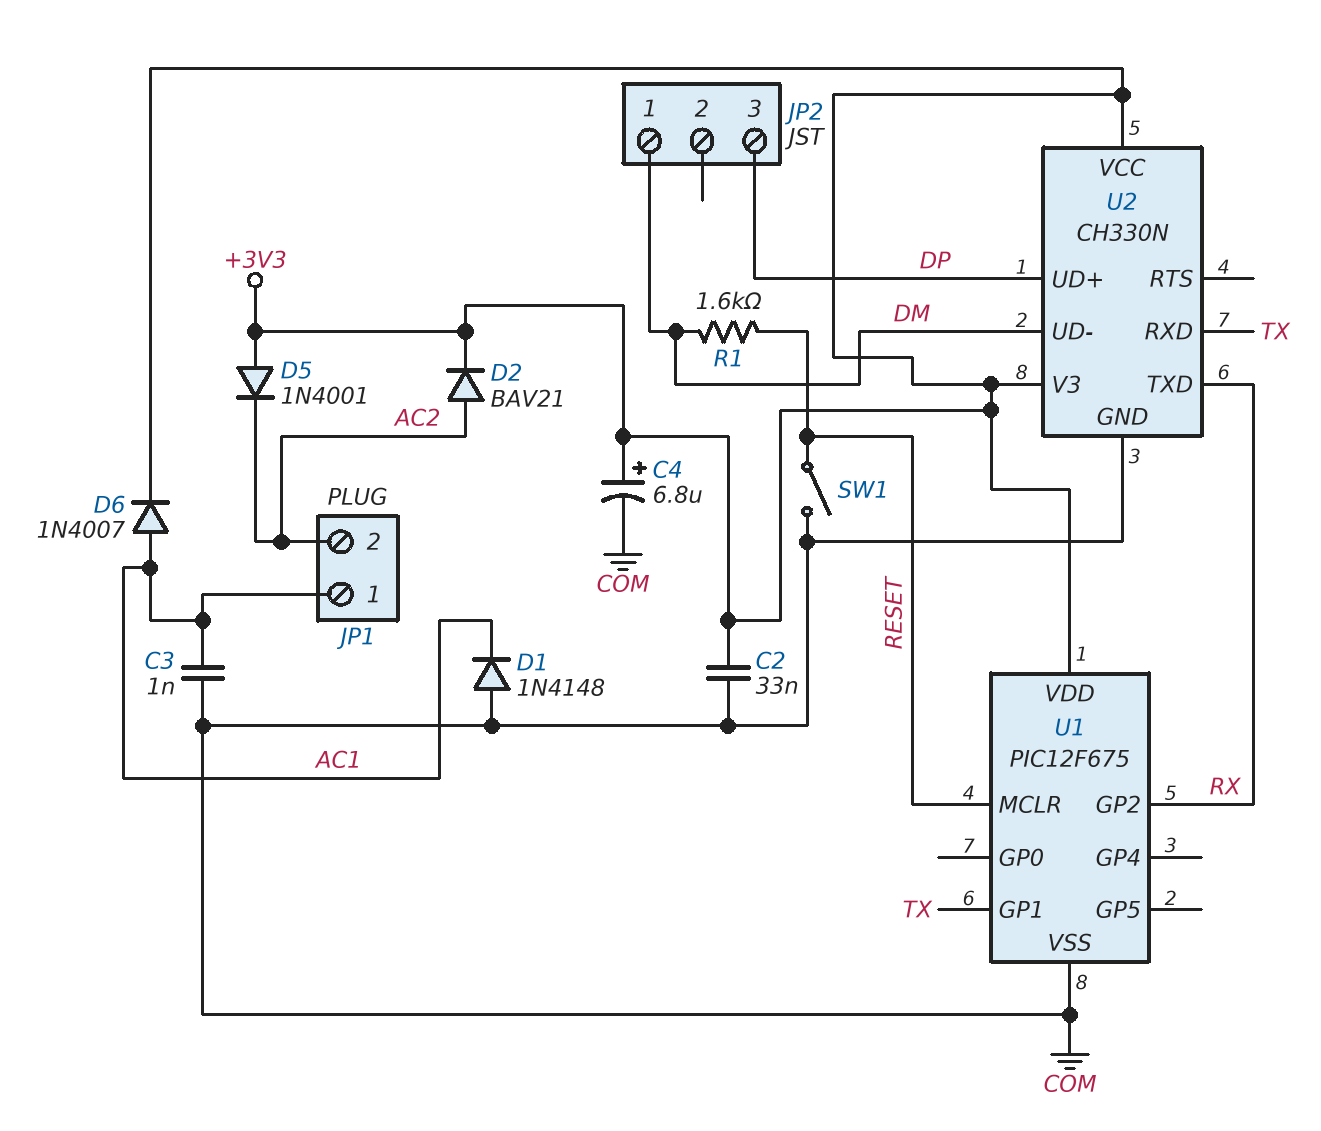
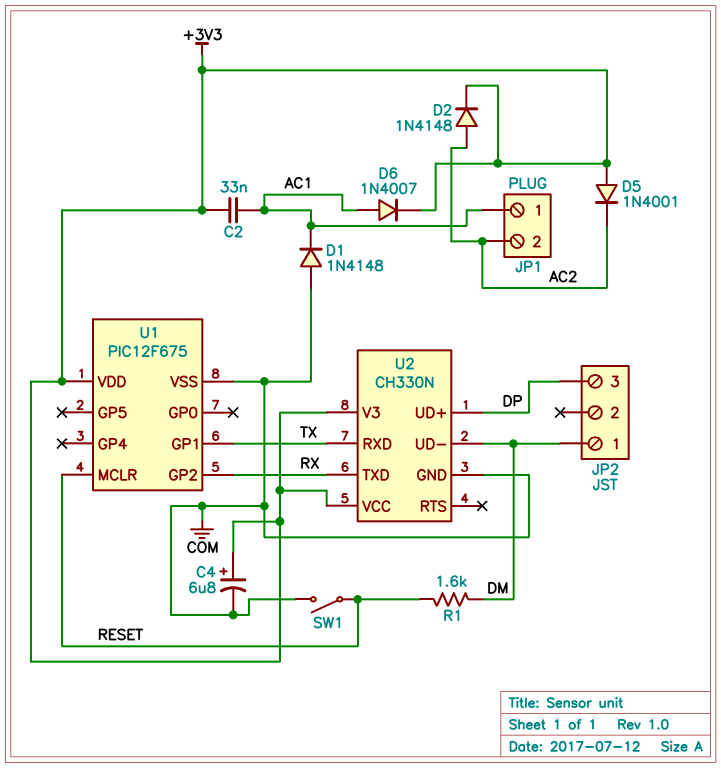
C2: 33nF (+3V3, COM) -> 33nF (+3V3, AC1)
C3: 1nF (AC1, COM) -> none
D2: diode BAV21 (A AC2, K +3V3) -> diode 1N4148 (A AC2, K +3V3)

